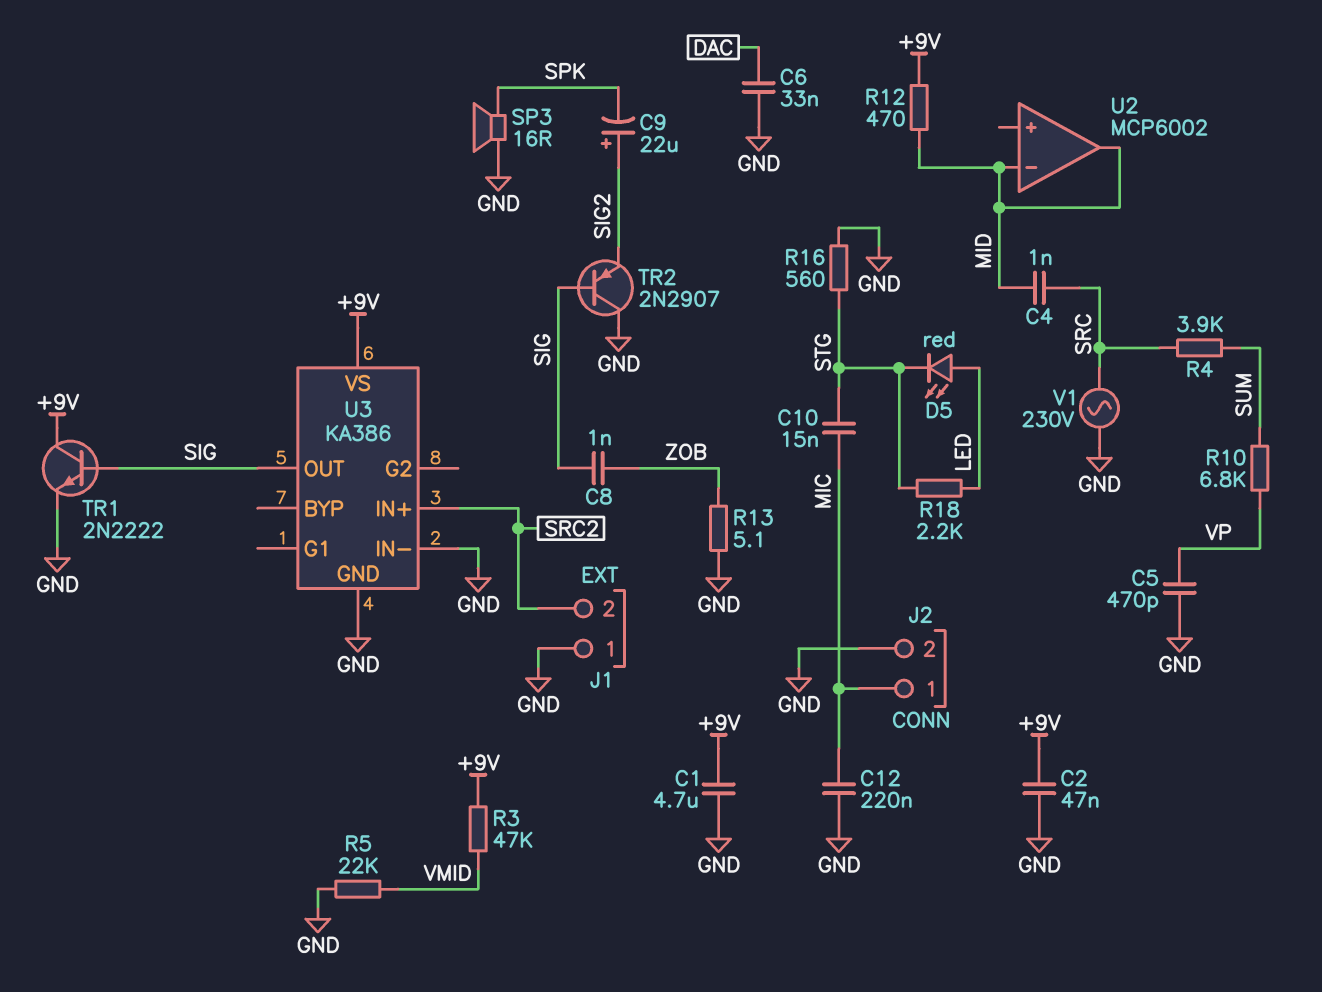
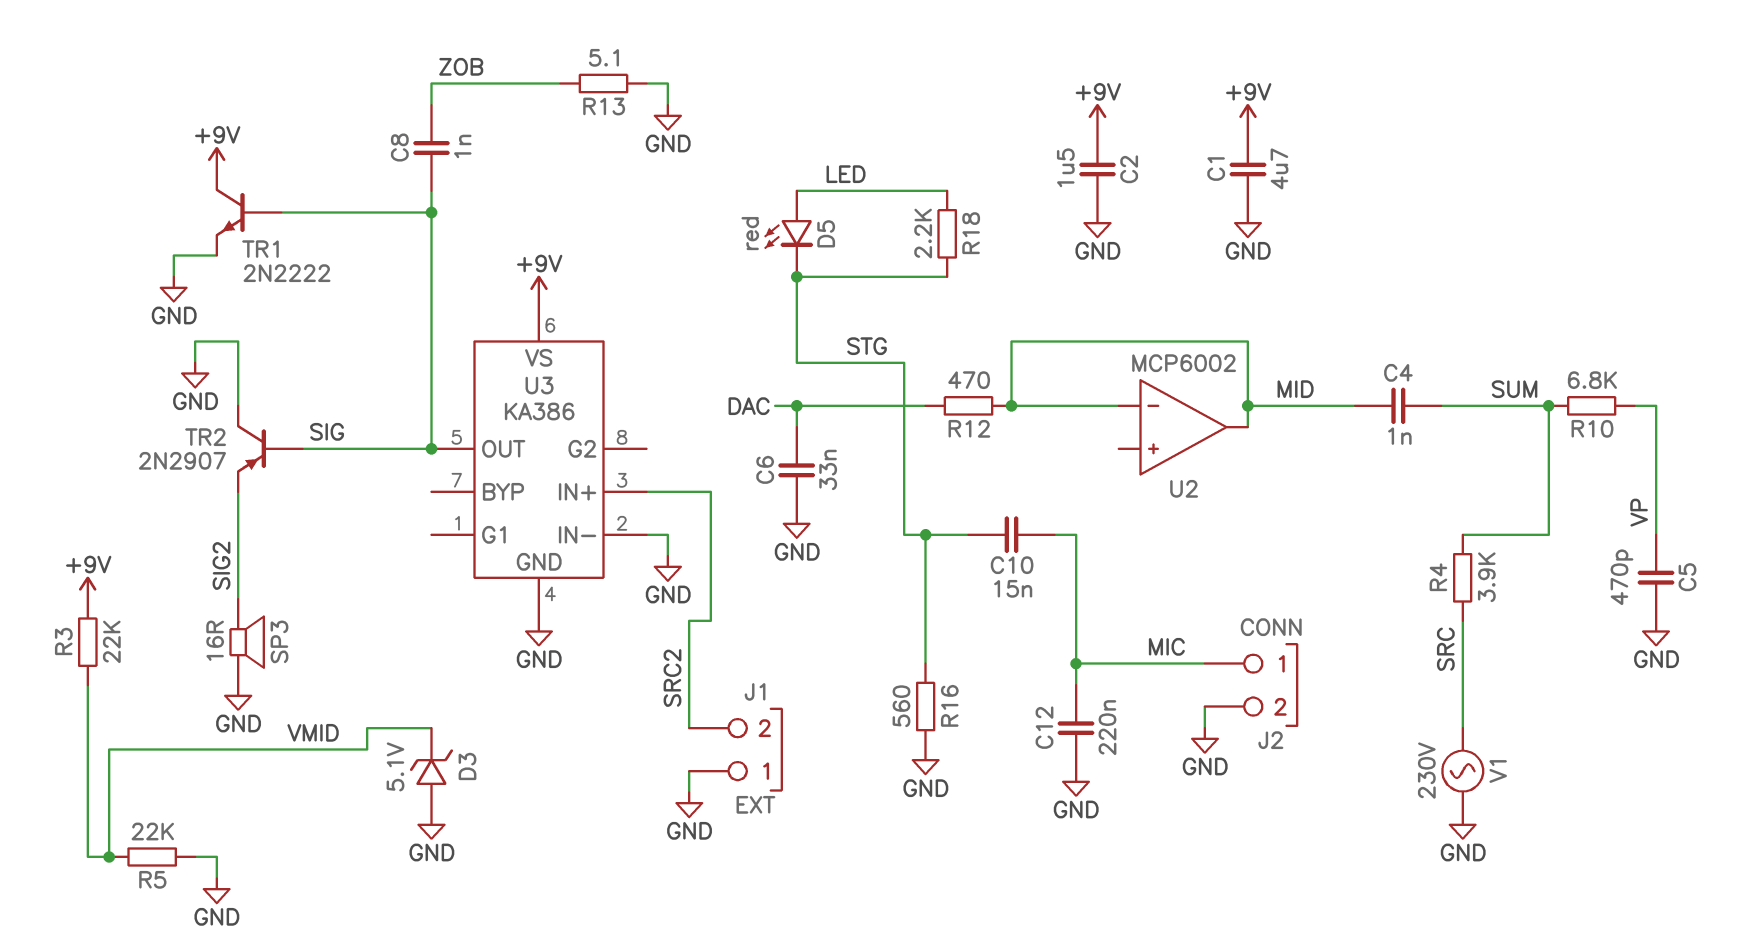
C2: 47nF (+9V, GND) -> 1.5uF (+9V, GND)
C4: 1nF (MID, SRC) -> 1nF (MID, SUM)
C9: 22uF (plus SIG2, minus SPK) -> none
D3: none -> zener 5.1V (A GND, K VMID)
R3: 47k (+9V, VMID) -> 22k (+9V, VMID)
R12: 470 (+9V, MID) -> 470 (DAC, MID)
SP3: speaker 16R (GND, SPK) -> speaker 16R (GND, SIG2)

